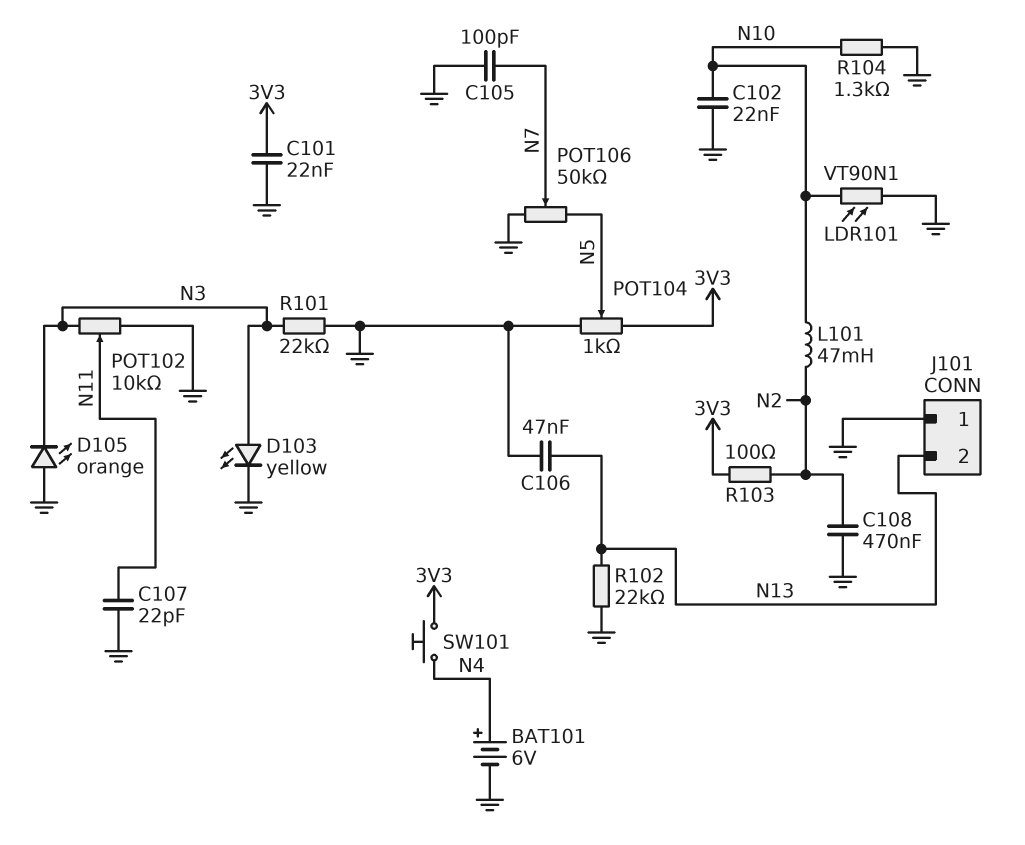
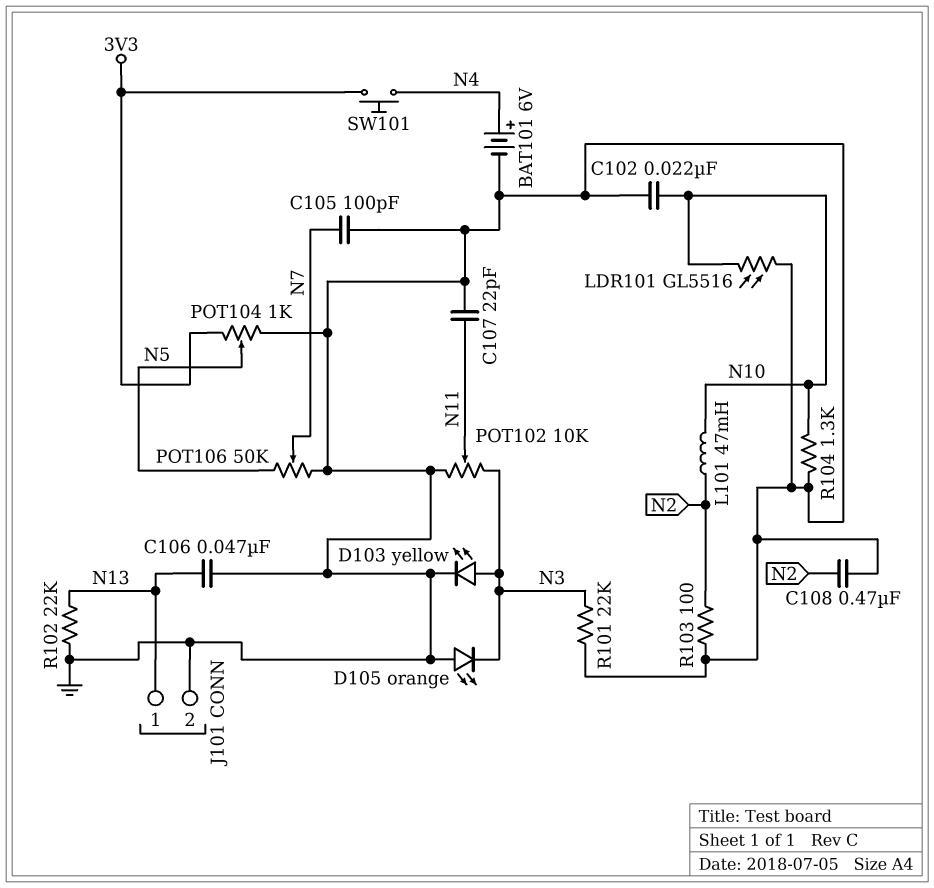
C101: 22nF (3V3, GND) -> none
J101 pin 1: GND -> N13
J101 pin 2: N13 -> GND
LDR101: VT90N1 (GND, N10) -> GL5516 (GND, N10)
R103: 100 (3V3, N2) -> 100 (GND, N2)

